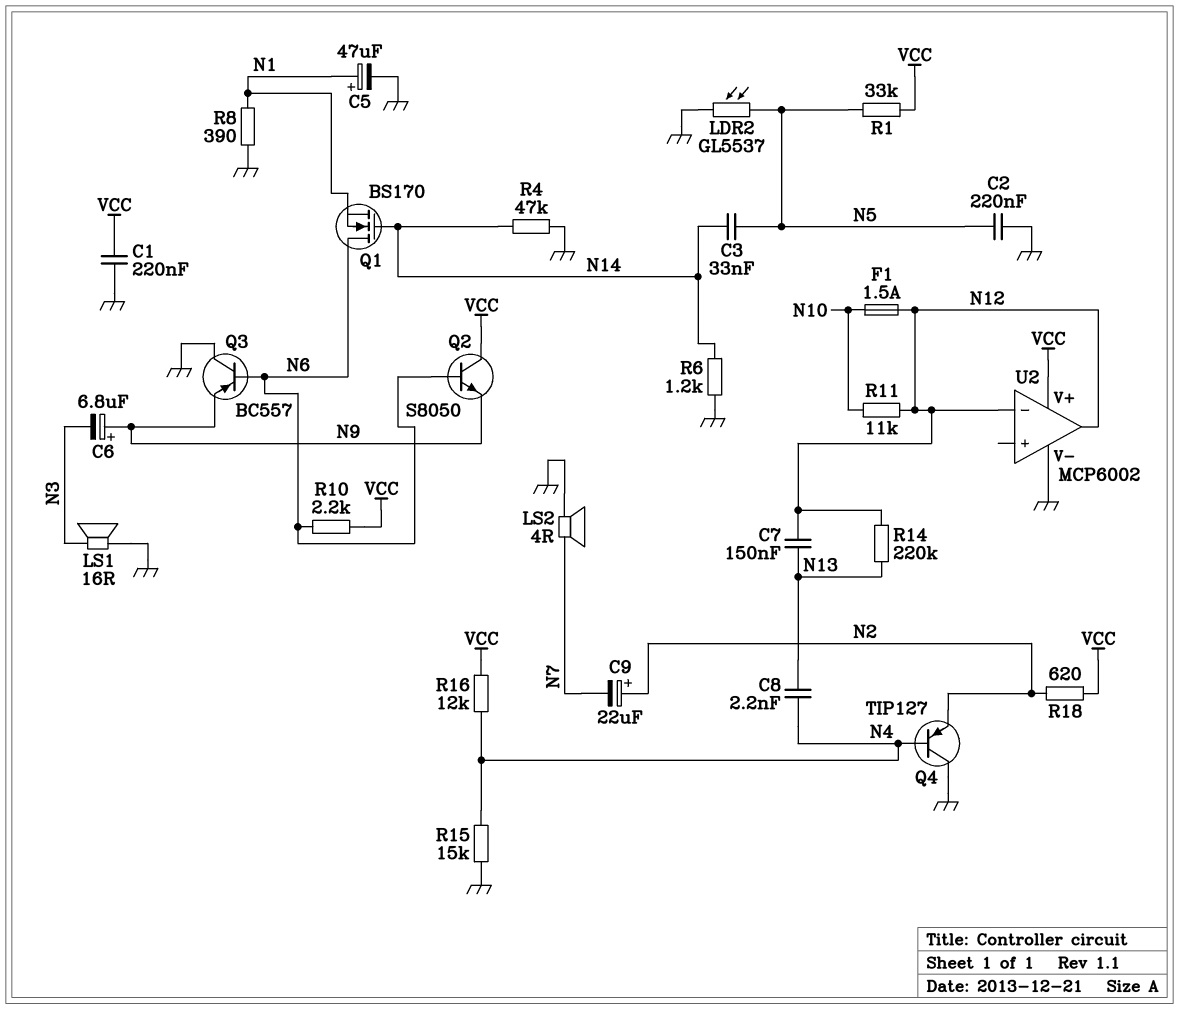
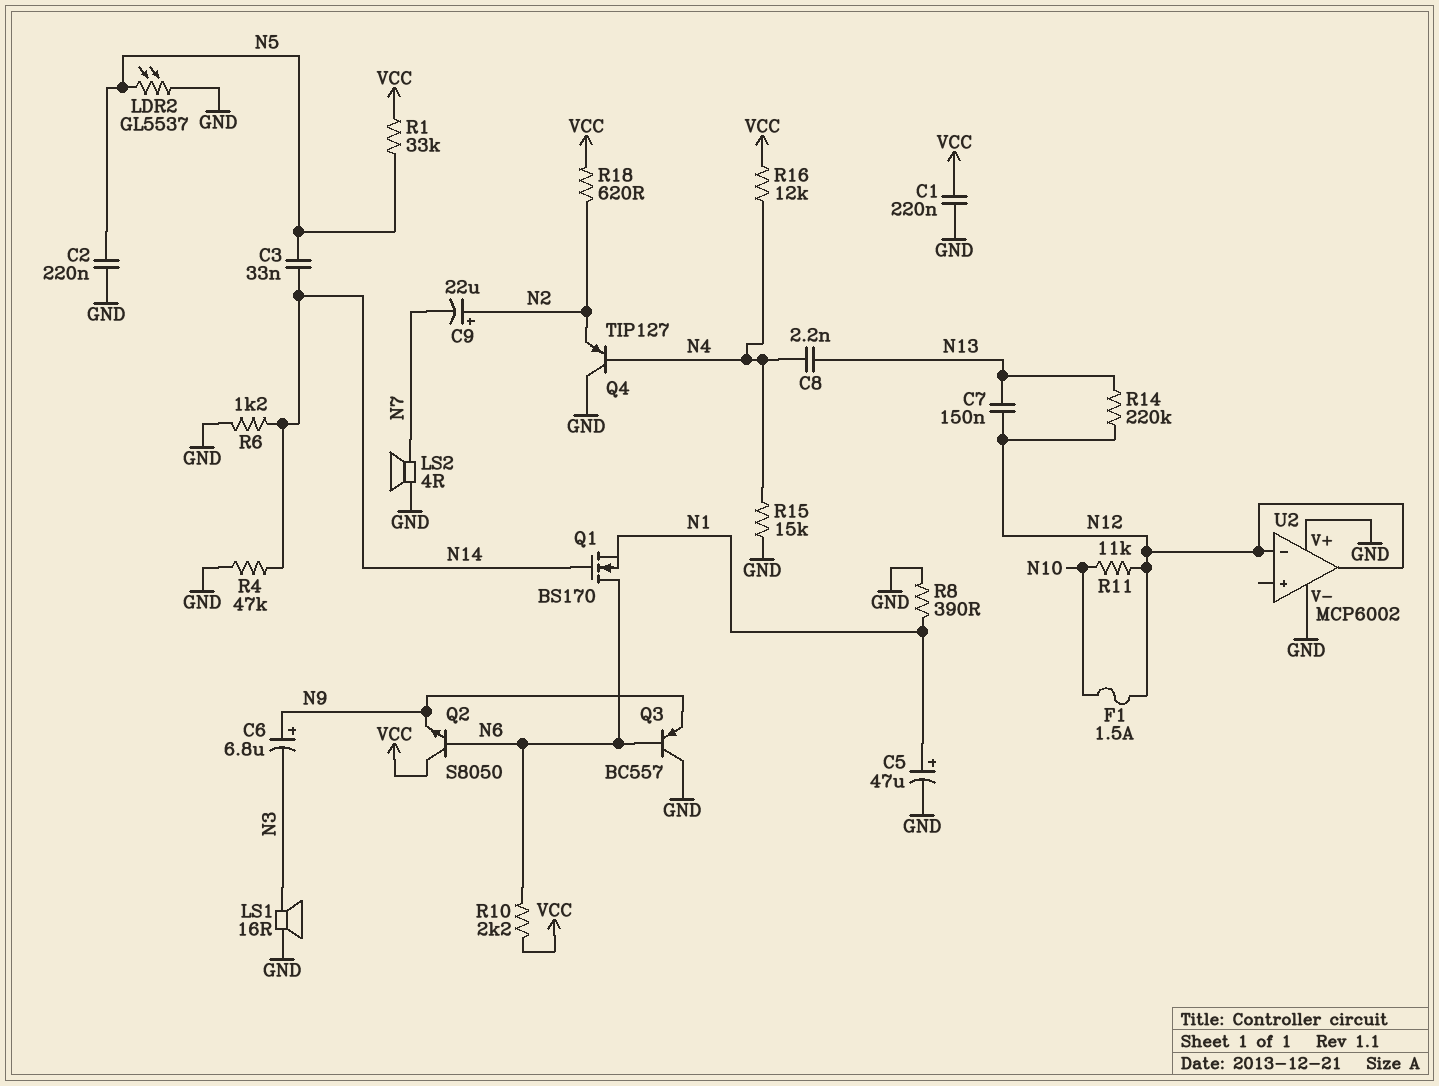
U2 pin V+: VCC -> GND

